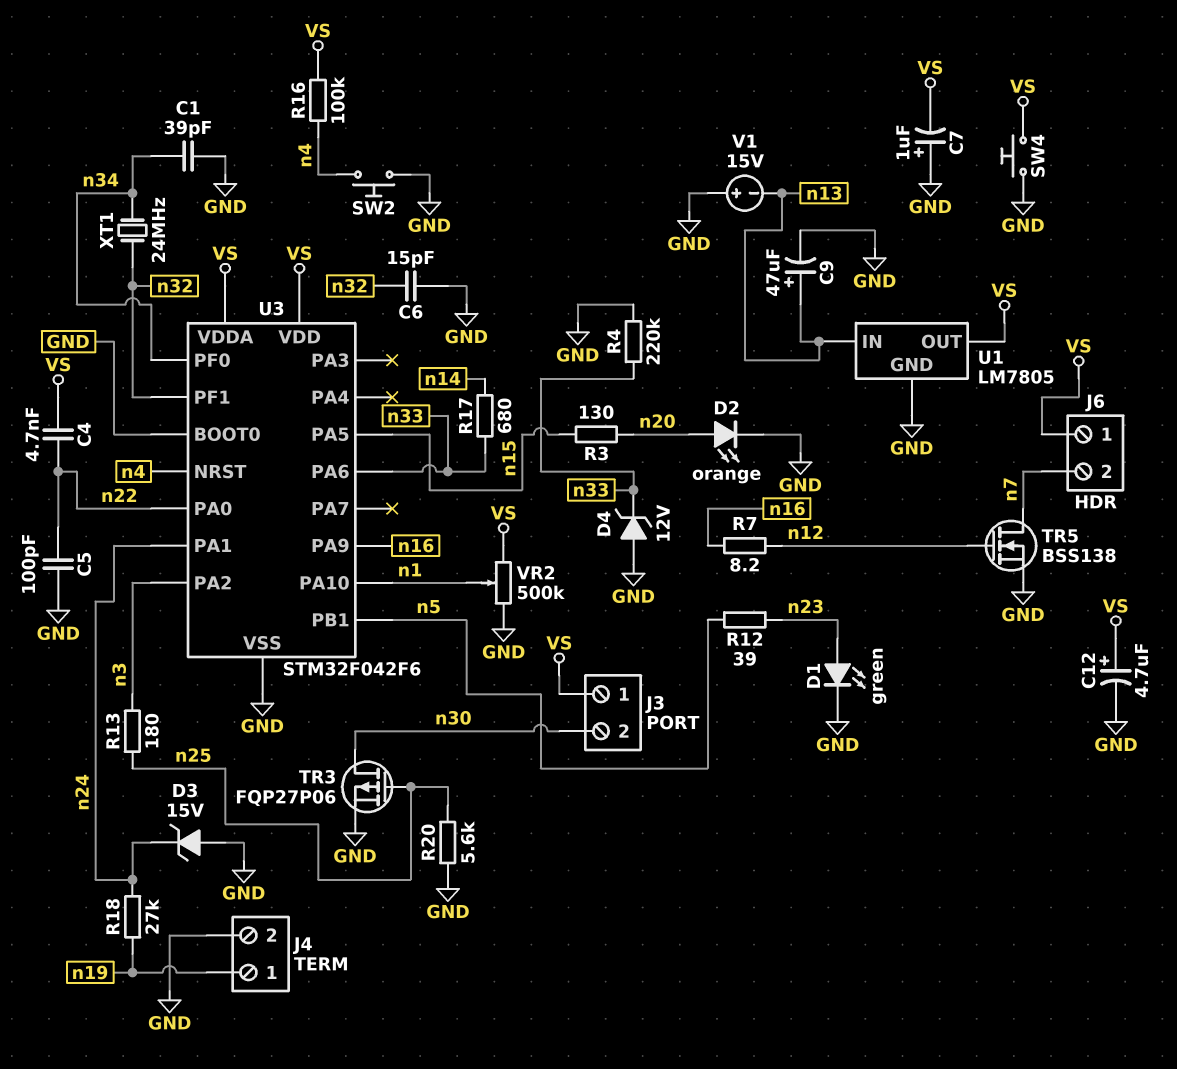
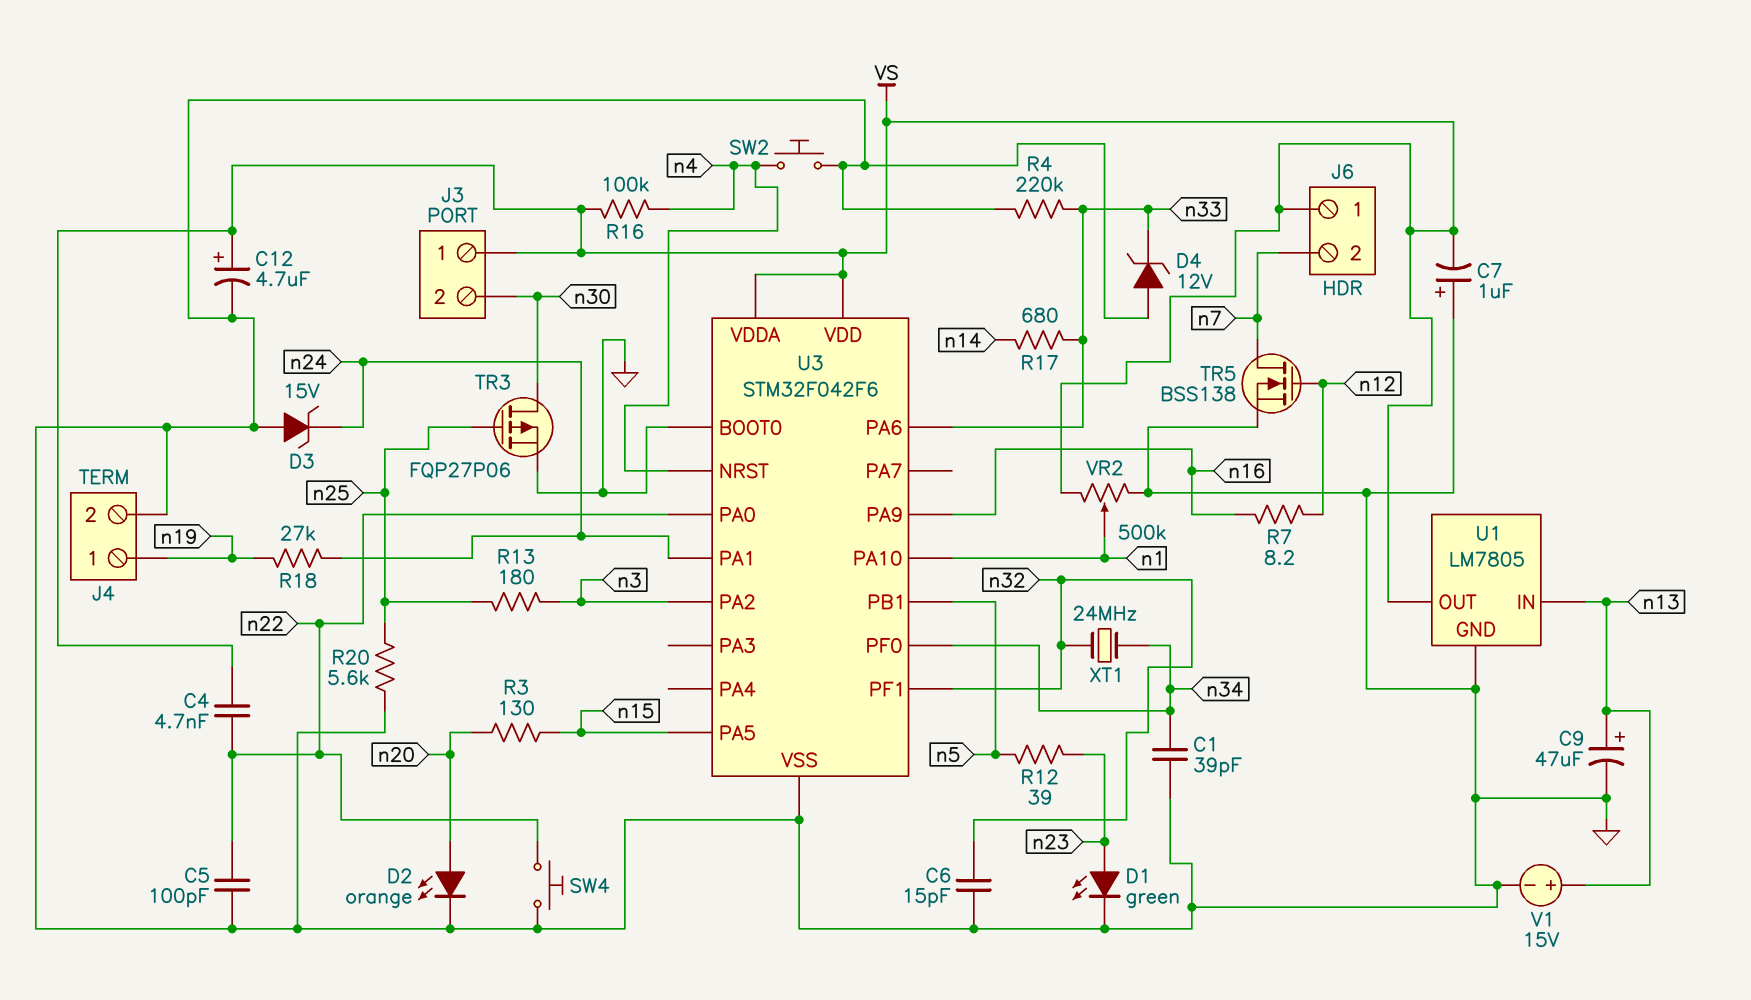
SW4: button (GND, VS) -> button (GND, n22)
V1: 15V (plus GND, minus n13) -> 15V (plus n13, minus GND)

